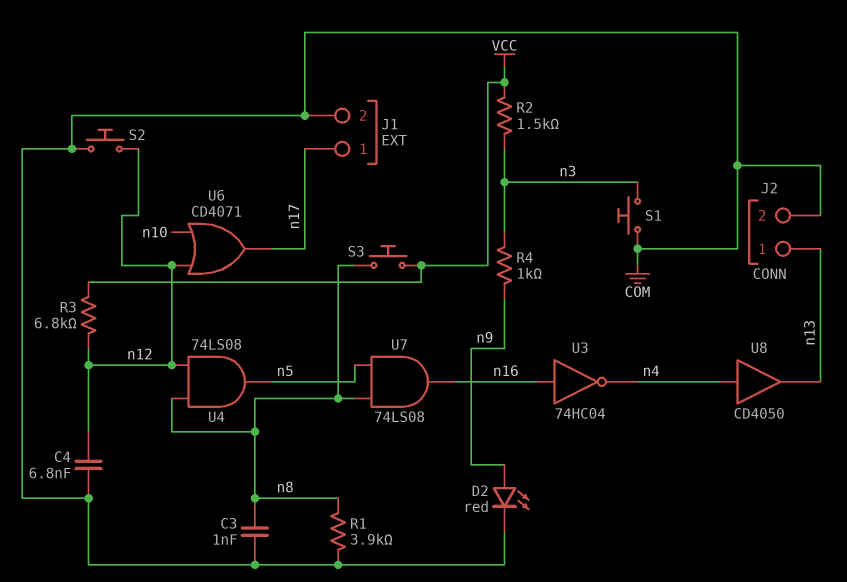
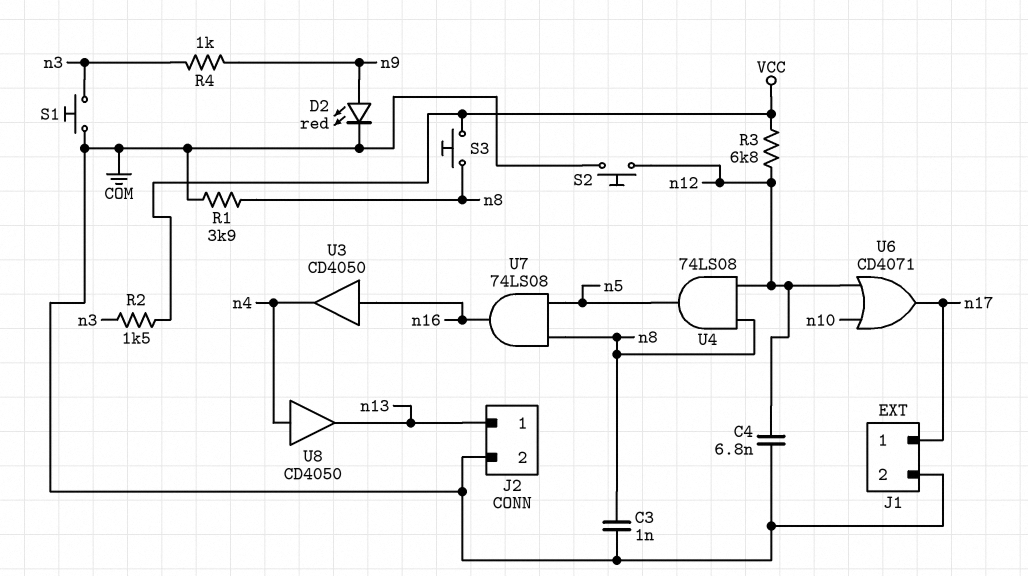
U3: NOT 74HC04 (in n16, out n4) -> buffer CD4050 (in n16, out n4)

